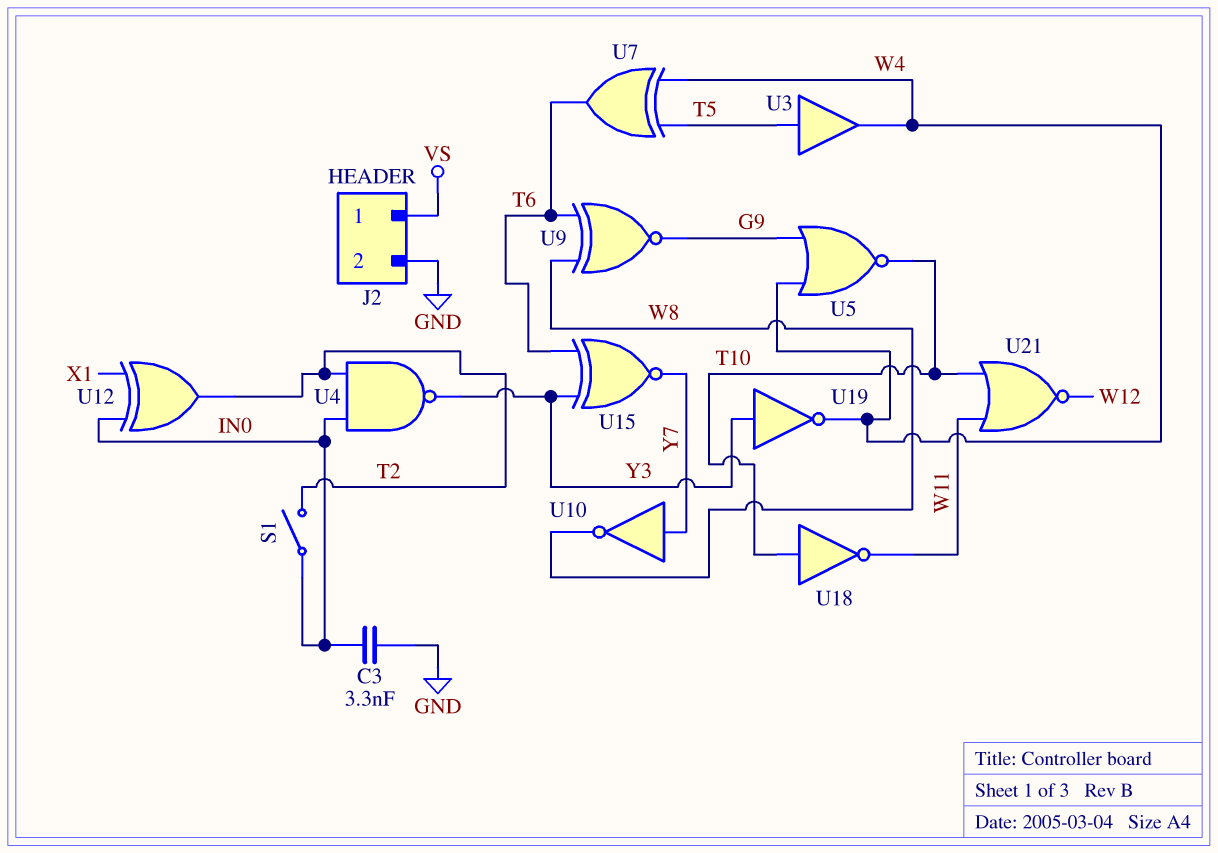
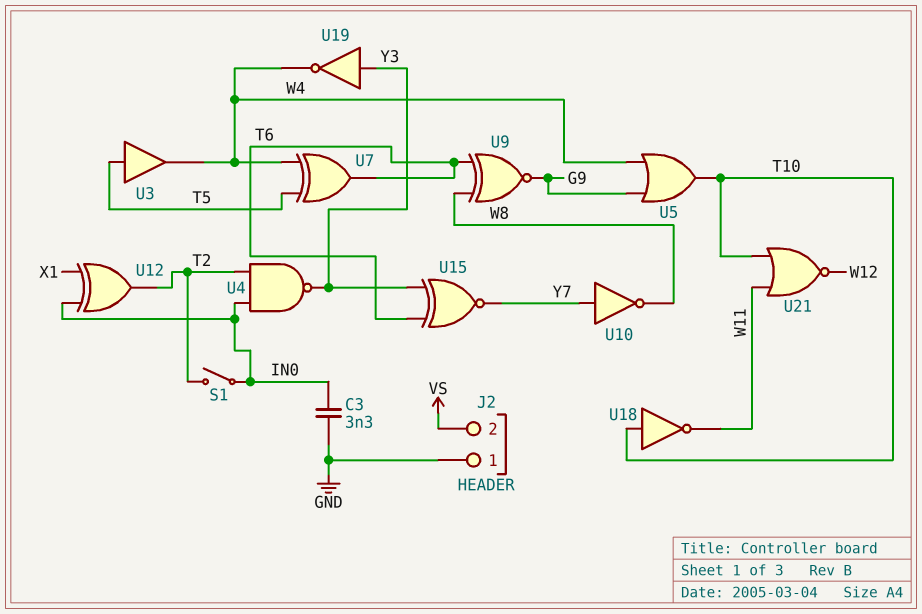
J2 pin 1: VS -> GND
J2 pin 2: GND -> VS
U5: NOR (in G9, in W4, out T10) -> OR (in G9, in W4, out T10)

